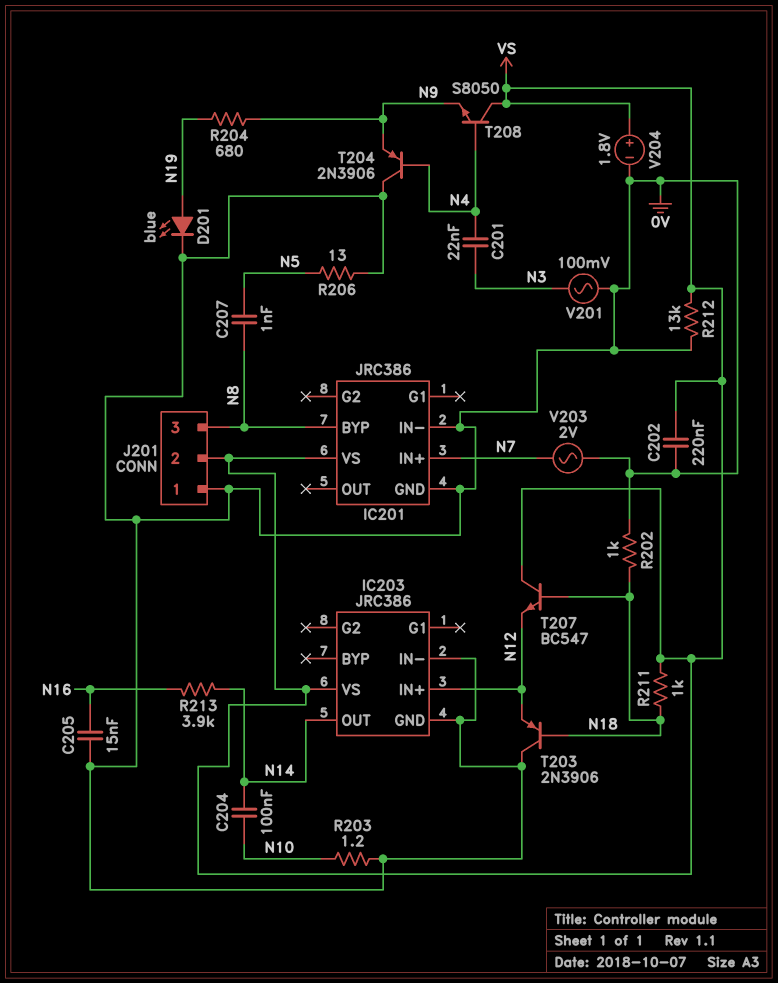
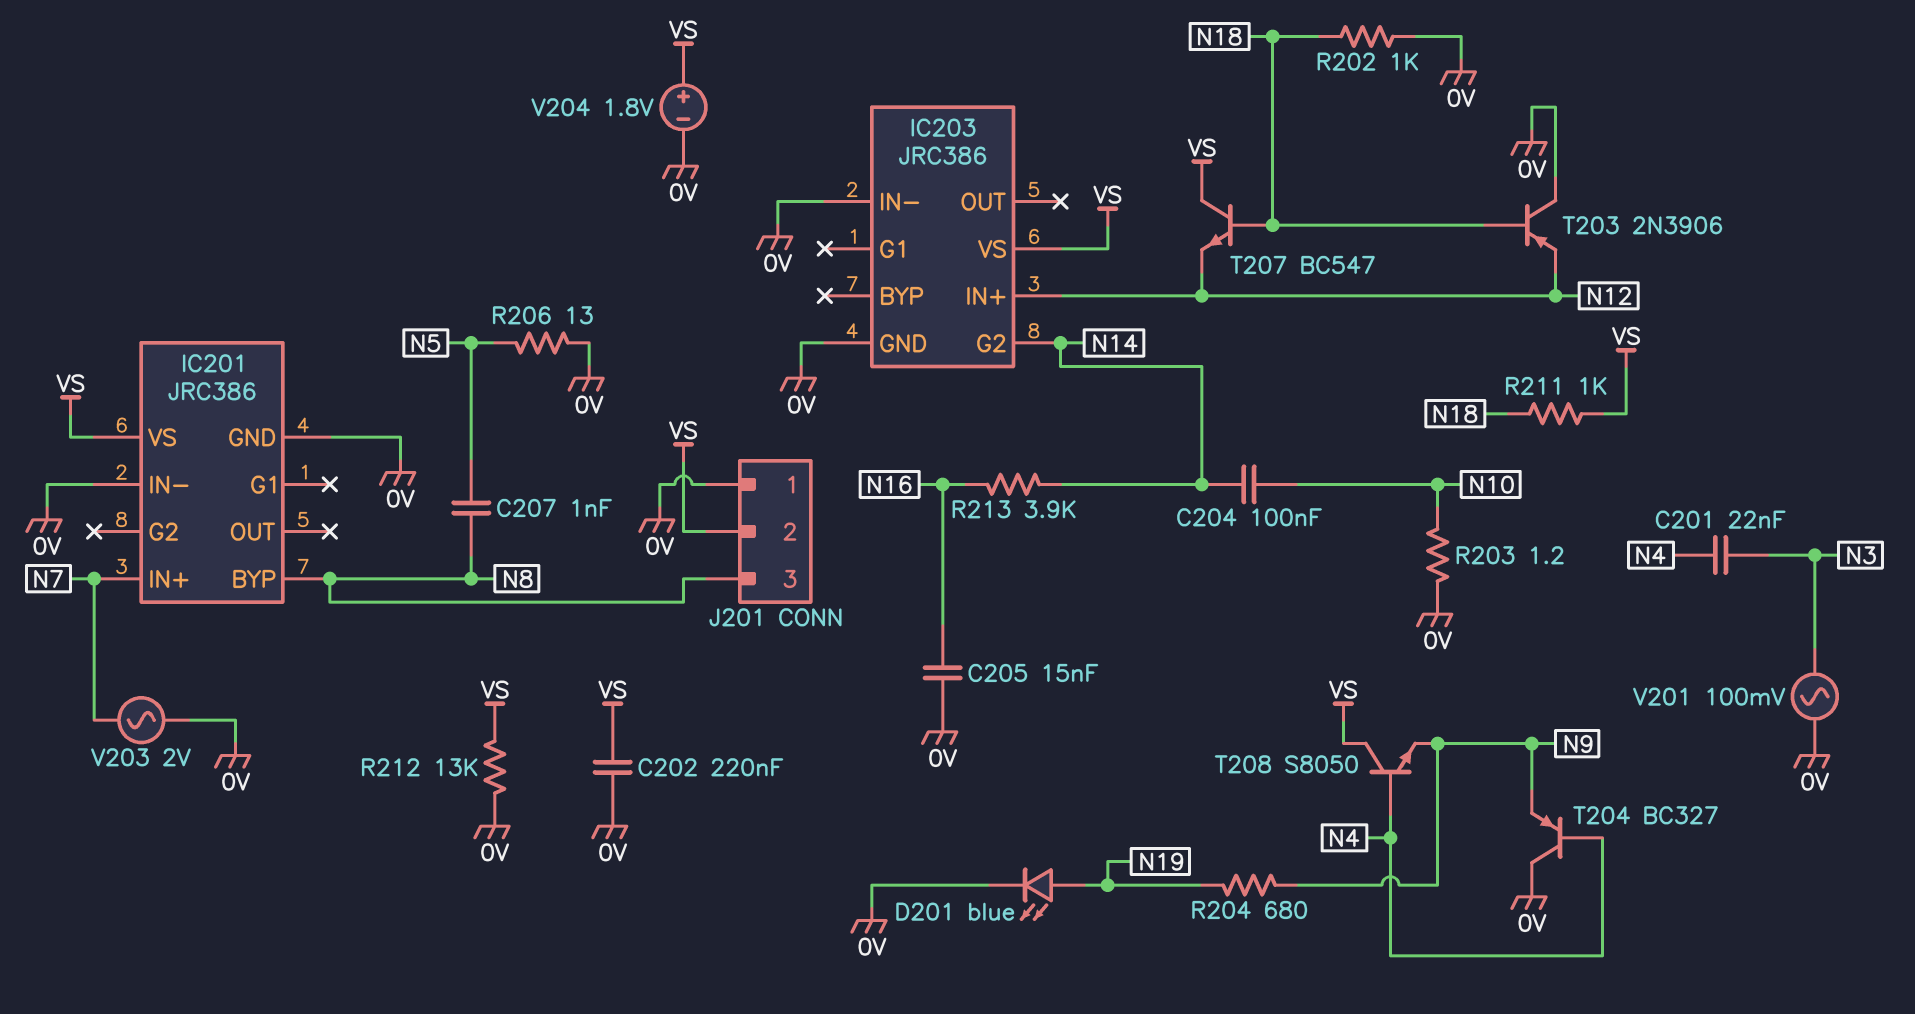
IC203 pin G2: none -> N14
IC203 pin OUT: N14 -> none
T204: PNP 2N3906 (B N4, C 0V, E N9) -> PNP BC327 (B N4, C 0V, E N9)

